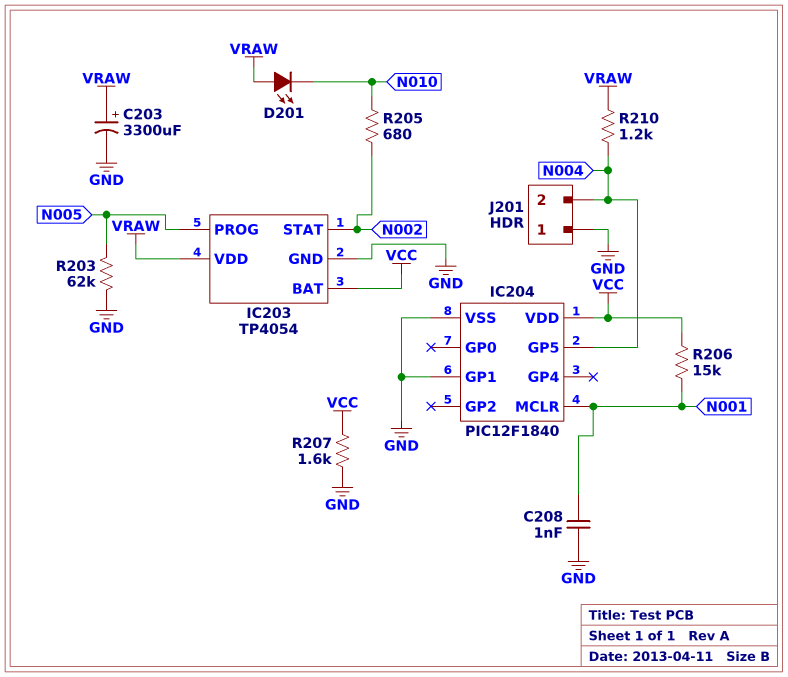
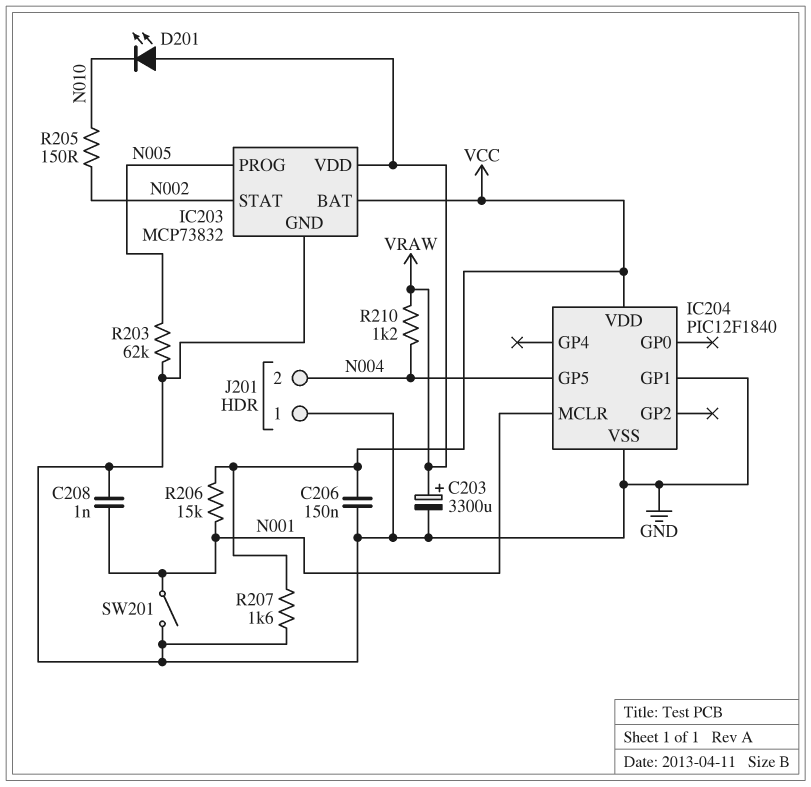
C206: none -> 150nF (GND, VCC)
IC203: TP4054 -> MCP73832
R205: 680 (N002, N010) -> 150 (N002, N010)
SW201: none -> switch (GND, N001)

